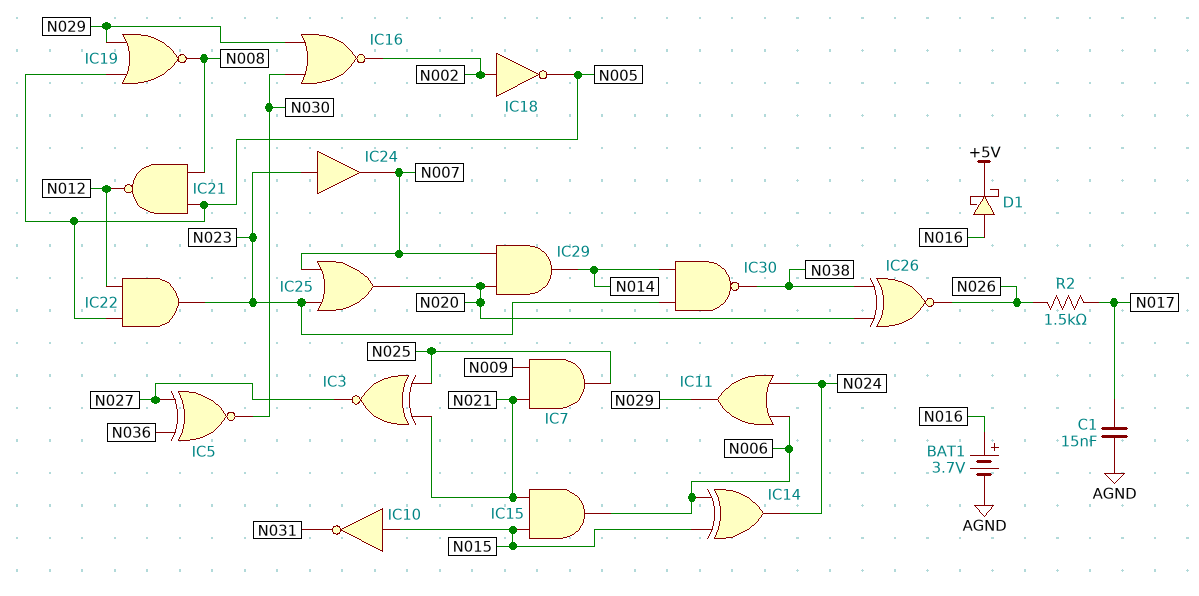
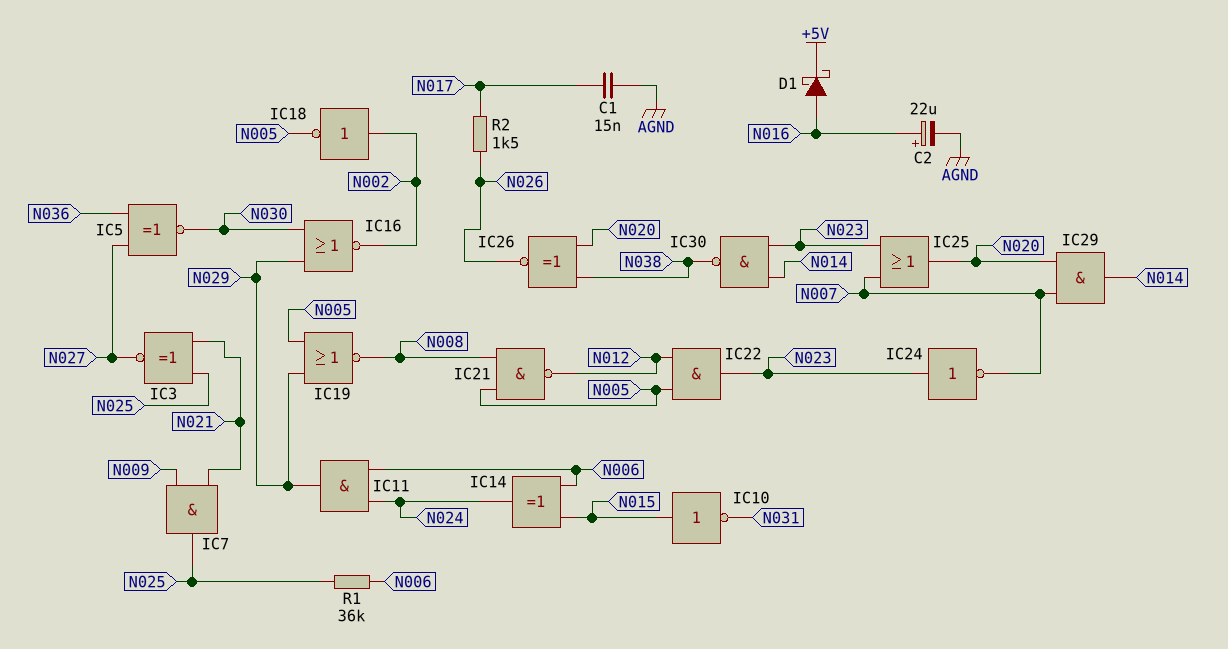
BAT1: 3.7V (plus N016, minus AGND) -> none
C2: none -> 22uF (plus N016, minus AGND)
IC11: OR (in N006, in N024, out N029) -> AND (in N006, in N024, out N029)
IC15: AND (in N015, in N021, out N006) -> none
IC24: buffer (in N023, out N007) -> NOT (in N023, out N007)
R1: none -> 36k (N006, N025)

